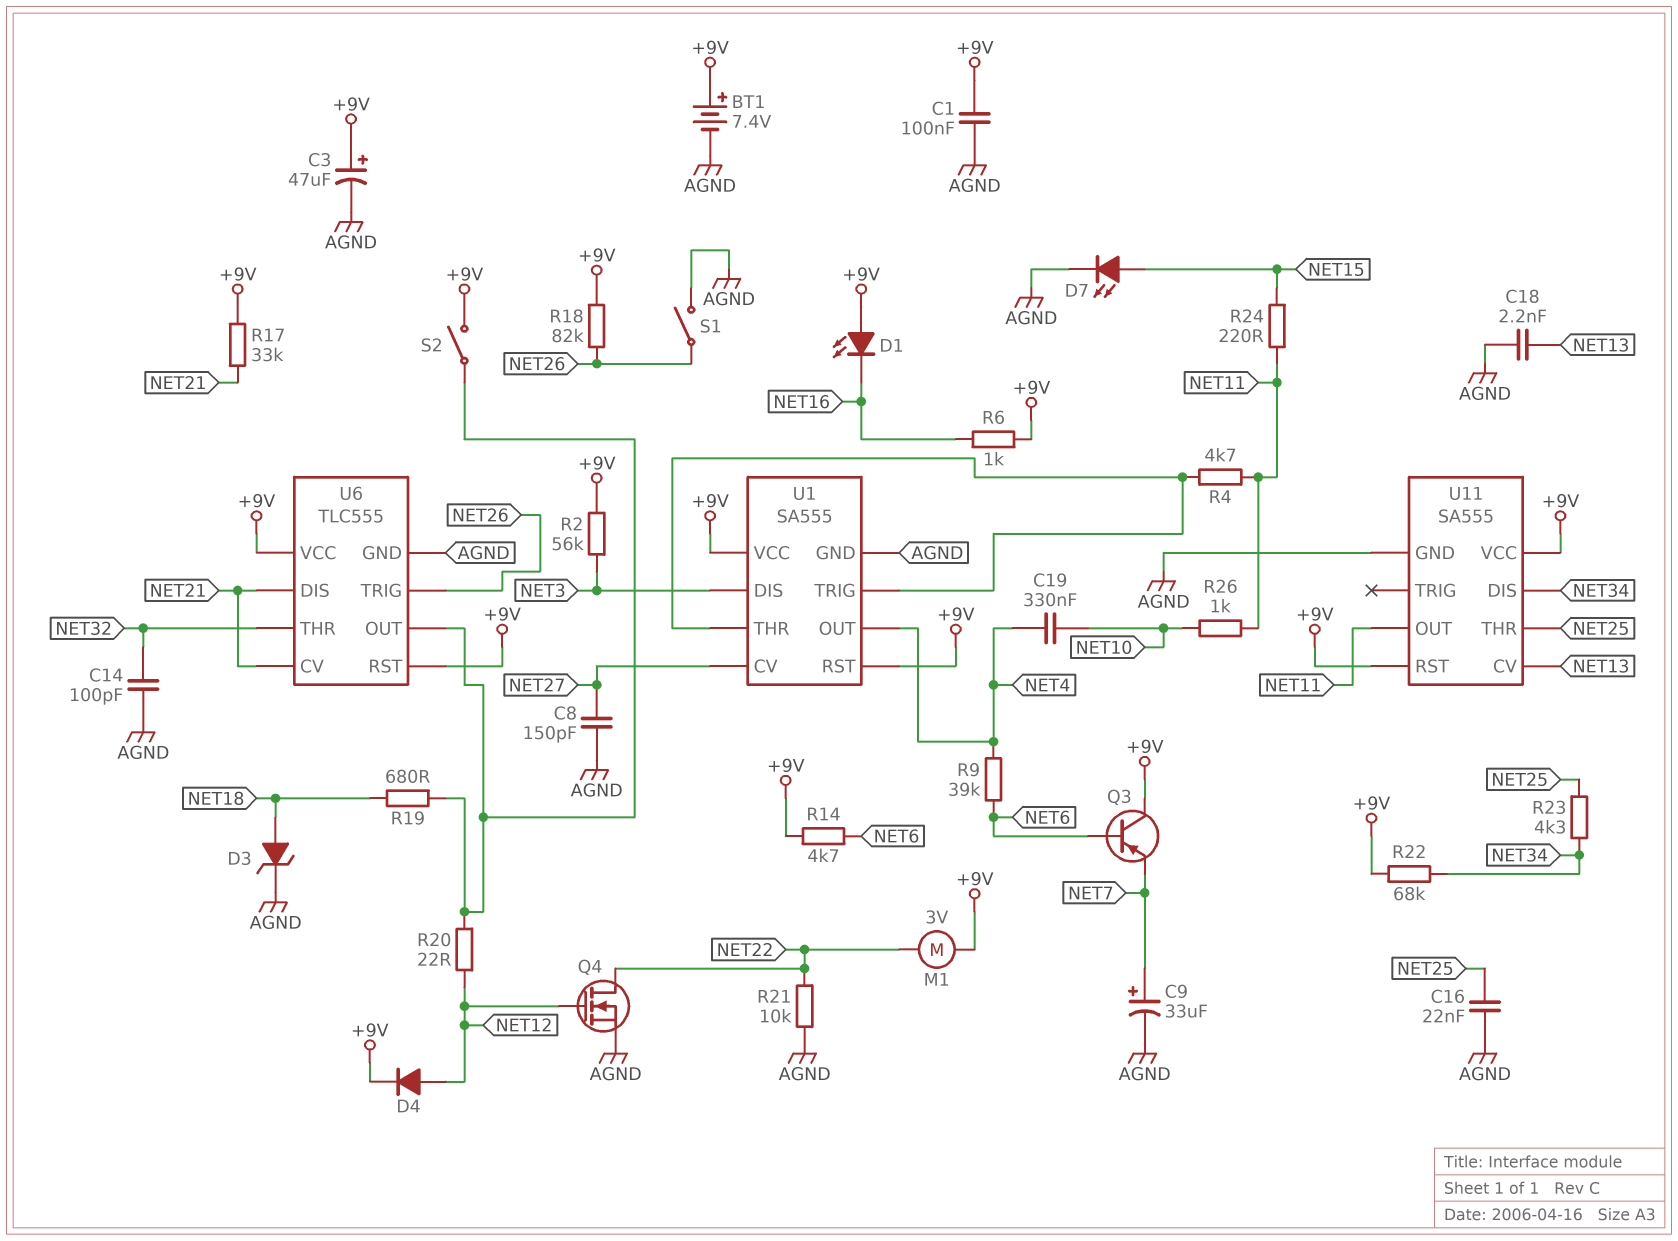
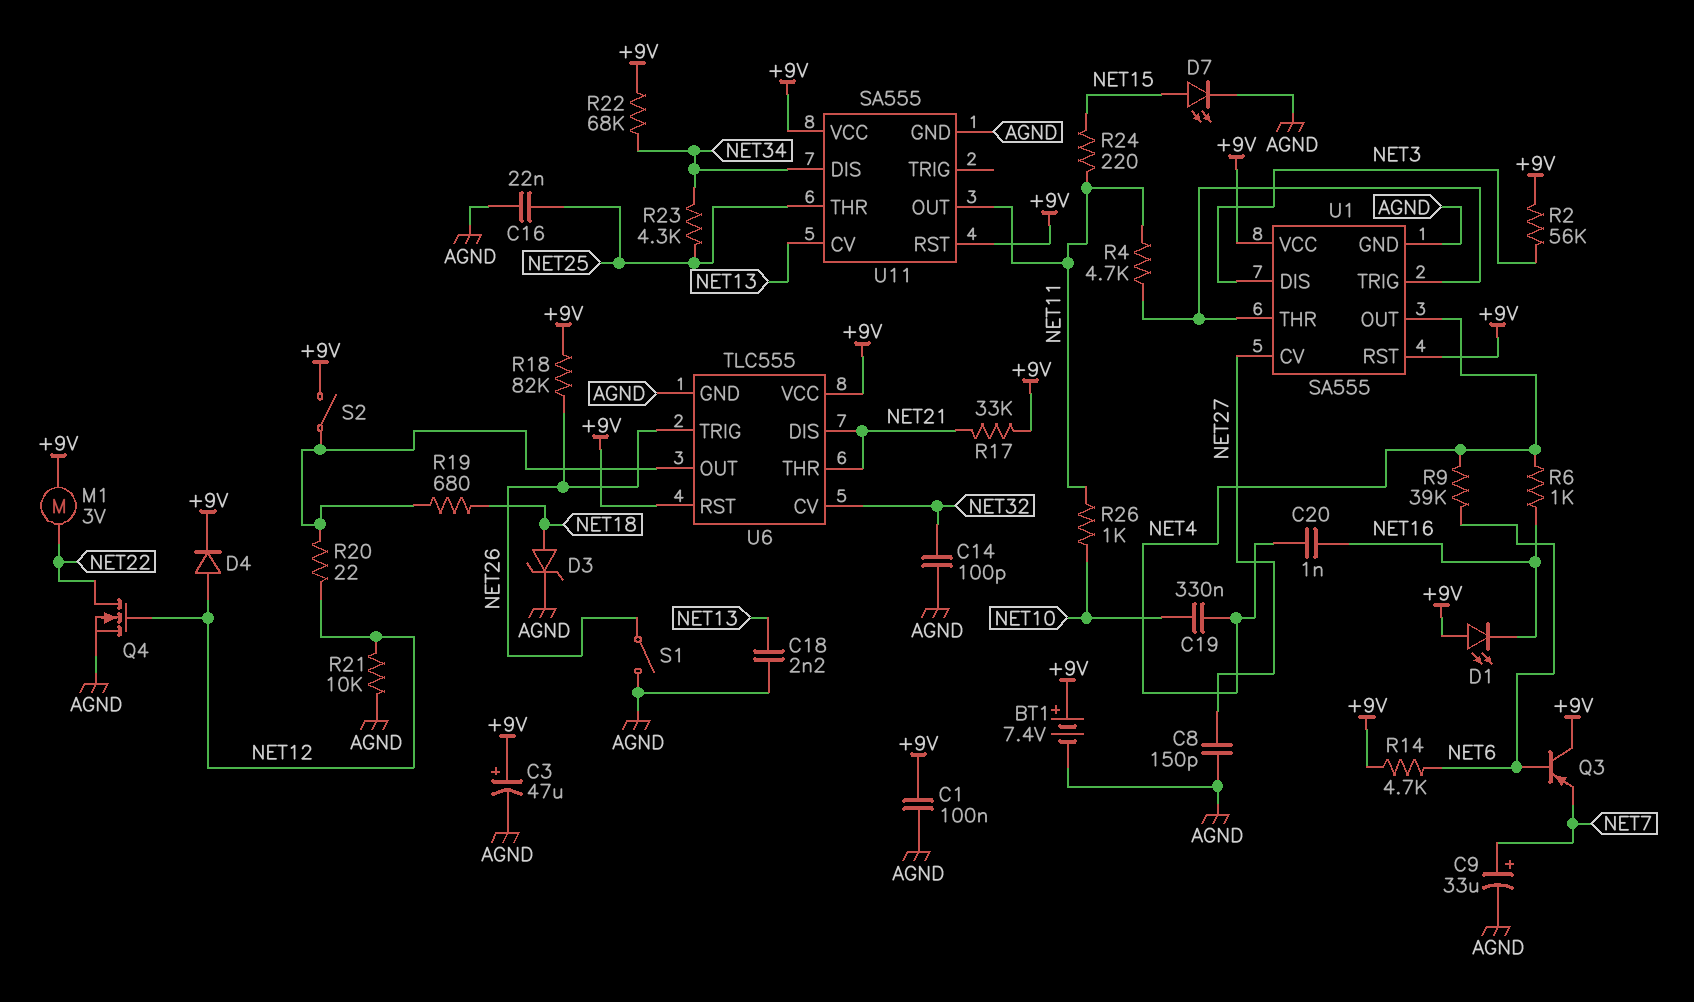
C20: none -> 1nF (NET4, NET16)
R6: 1k (+9V, NET16) -> 1k (NET4, NET16)
R21: 10k (AGND, NET22) -> 10k (AGND, NET12)
U6 pin CV: NET21 -> NET32
U6 pin THR: NET32 -> NET21

